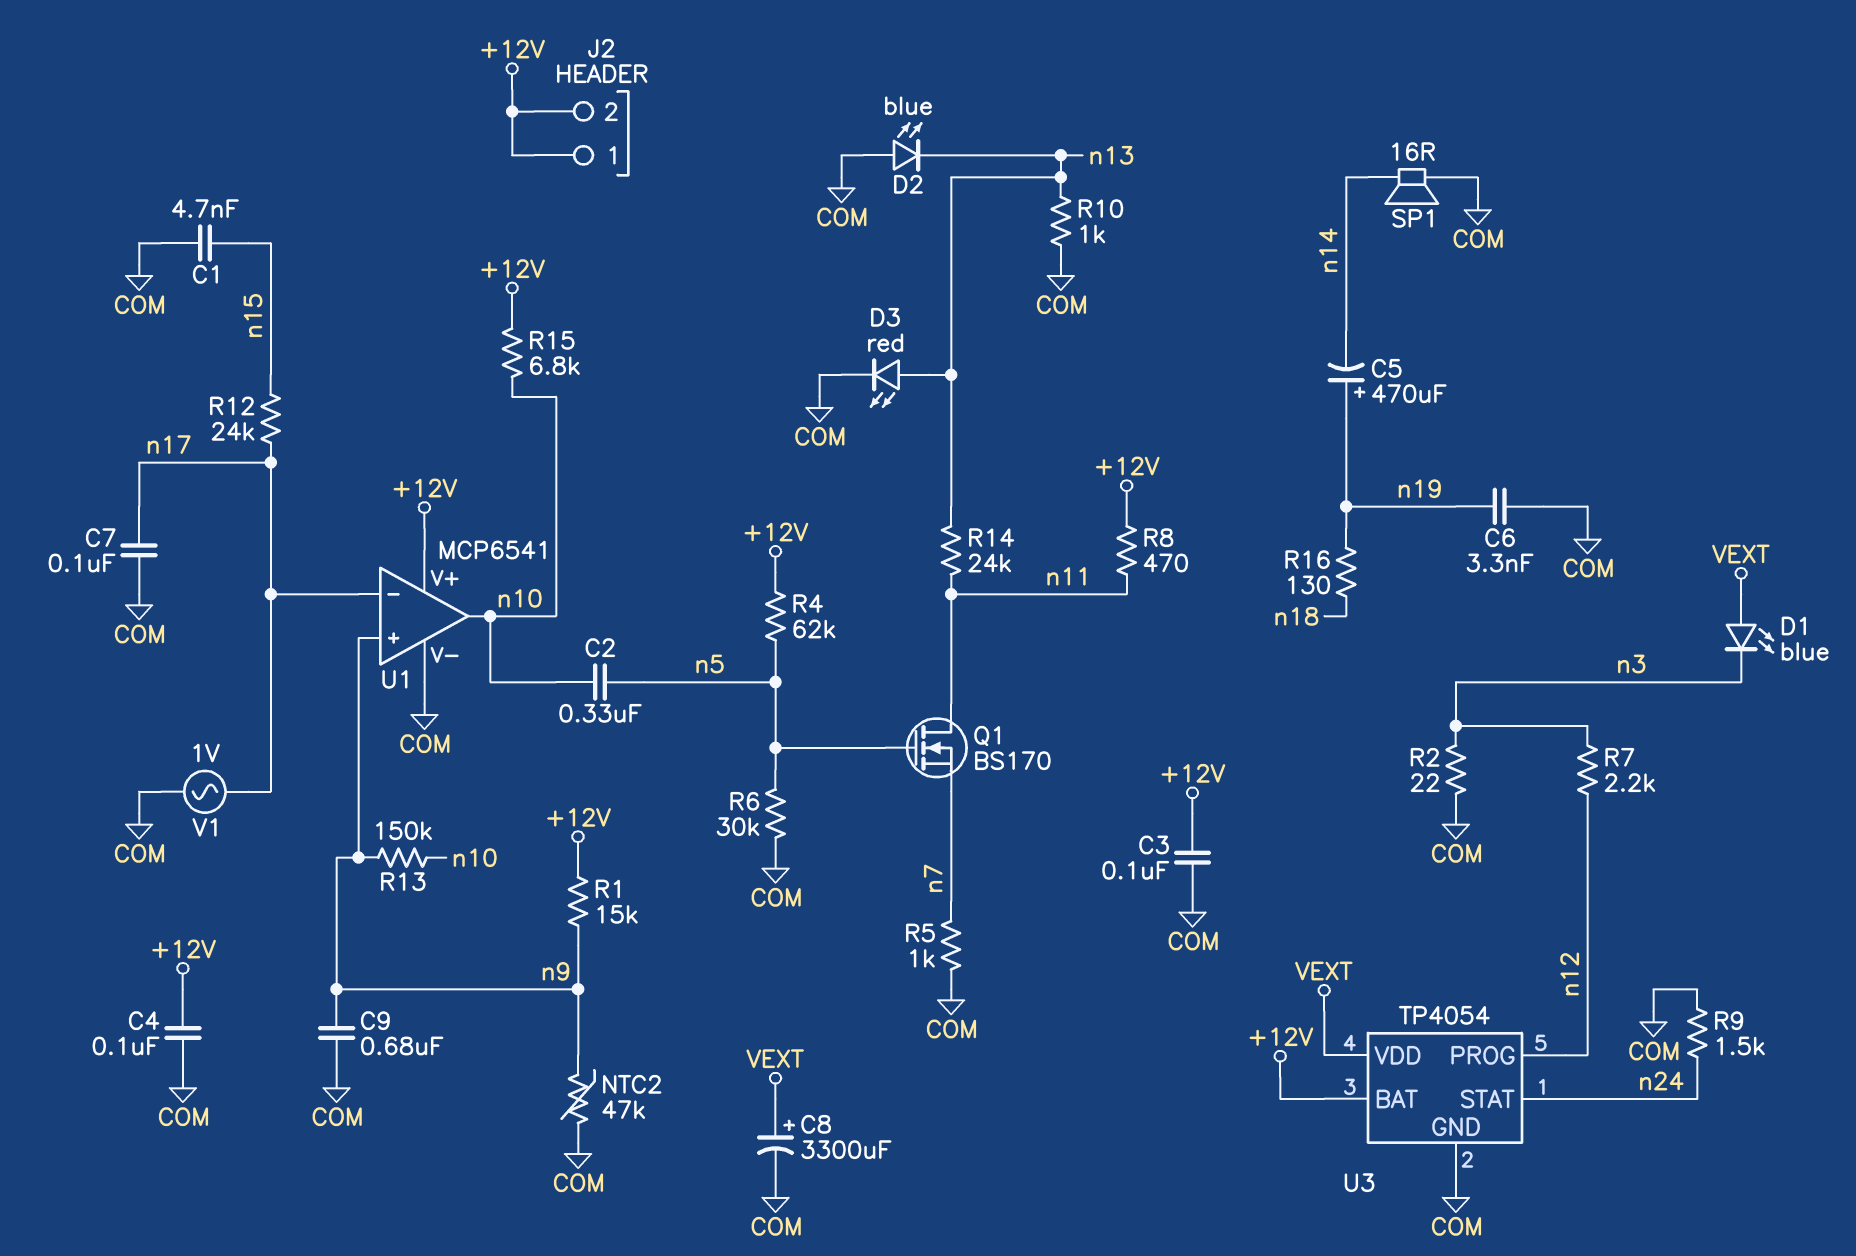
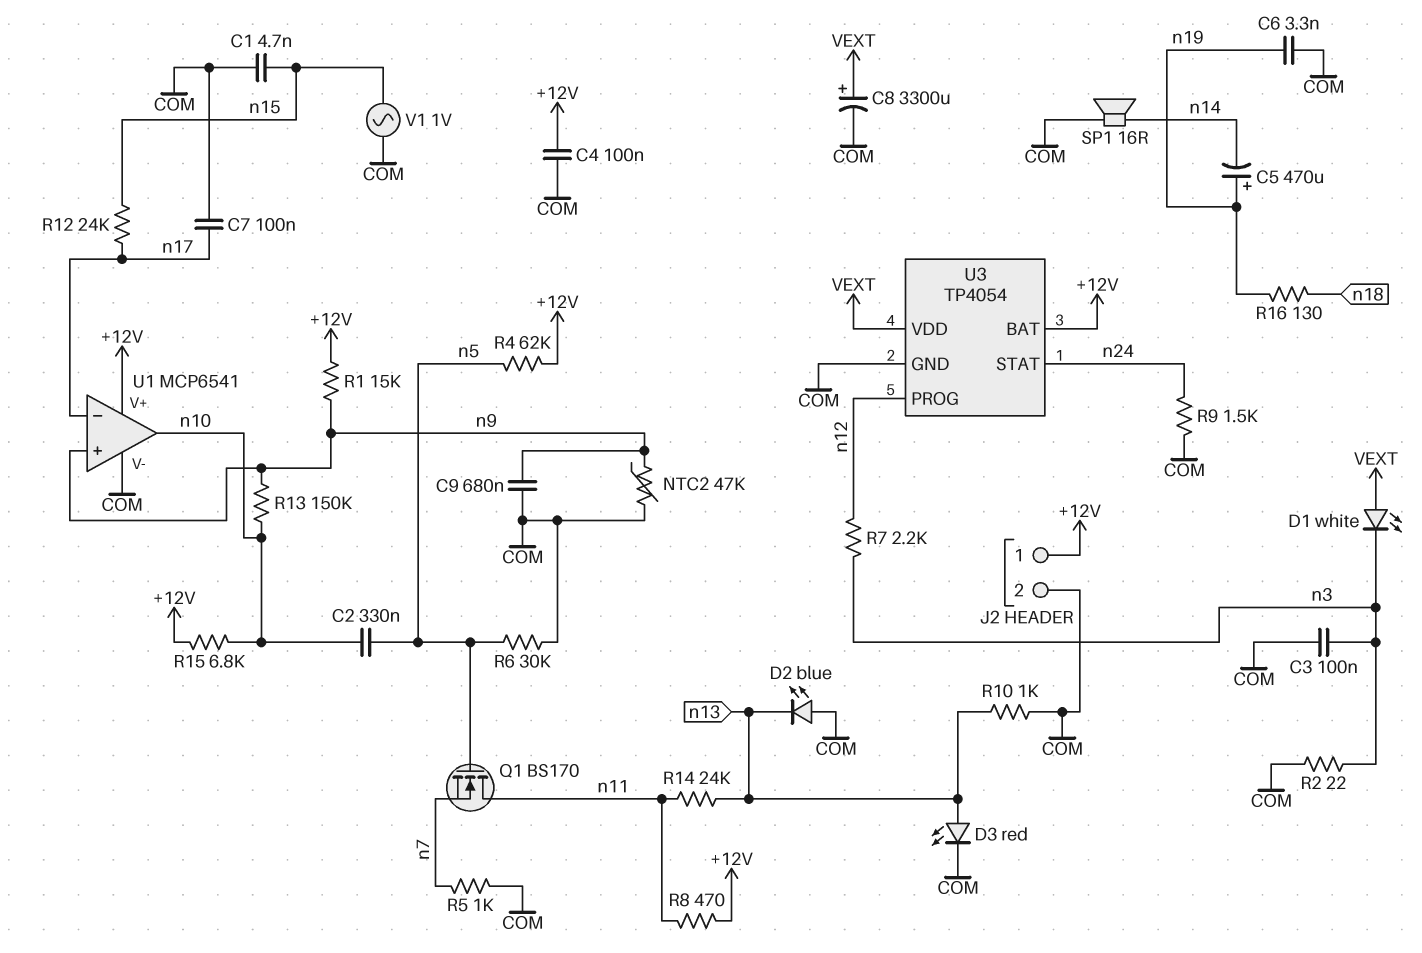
C3: 100nF (+12V, COM) -> 100nF (COM, n3)
D1: LED blue (A VEXT, K n3) -> LED white (A VEXT, K n3)
J2 pin 2: +12V -> COM
V1: AC 1V (COM, n17) -> AC 1V (COM, n15)

